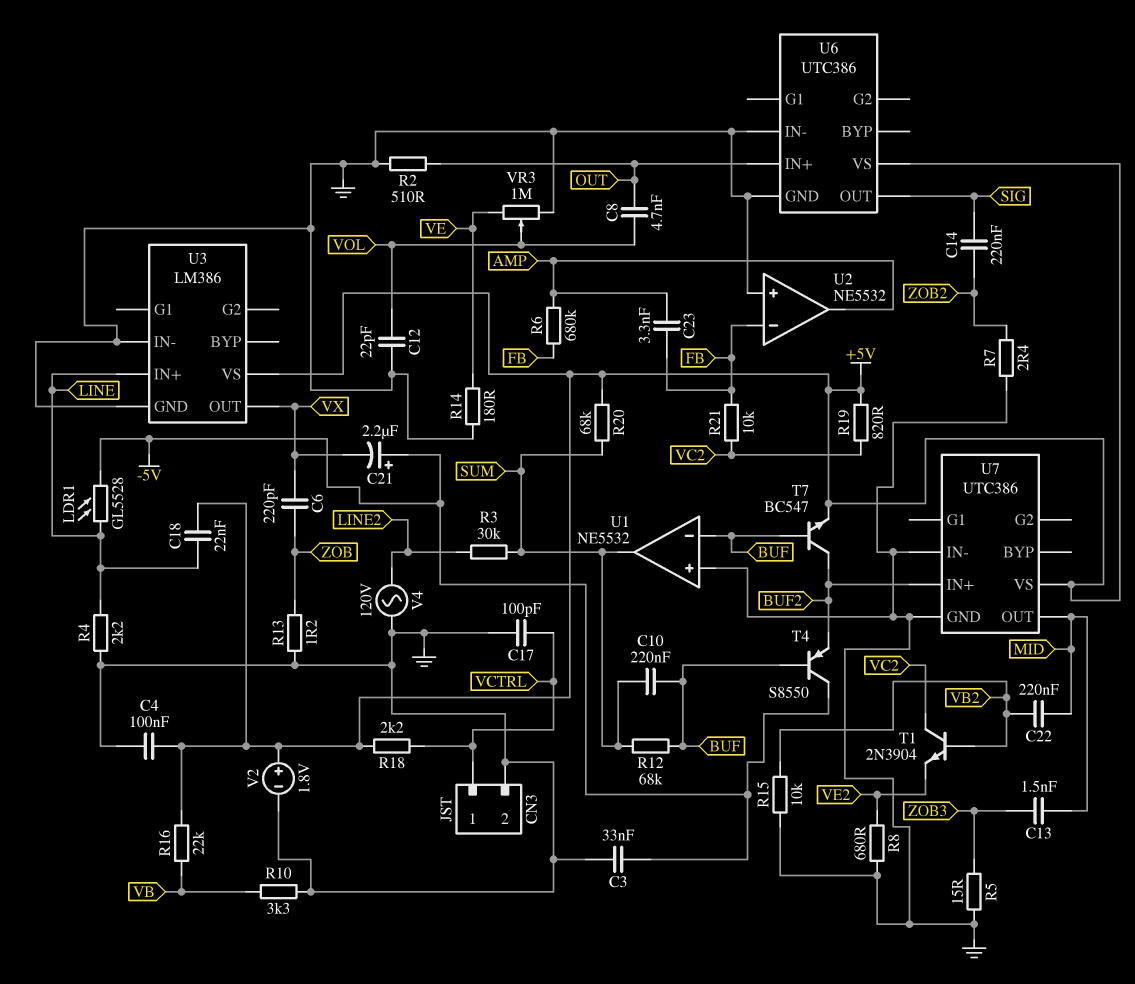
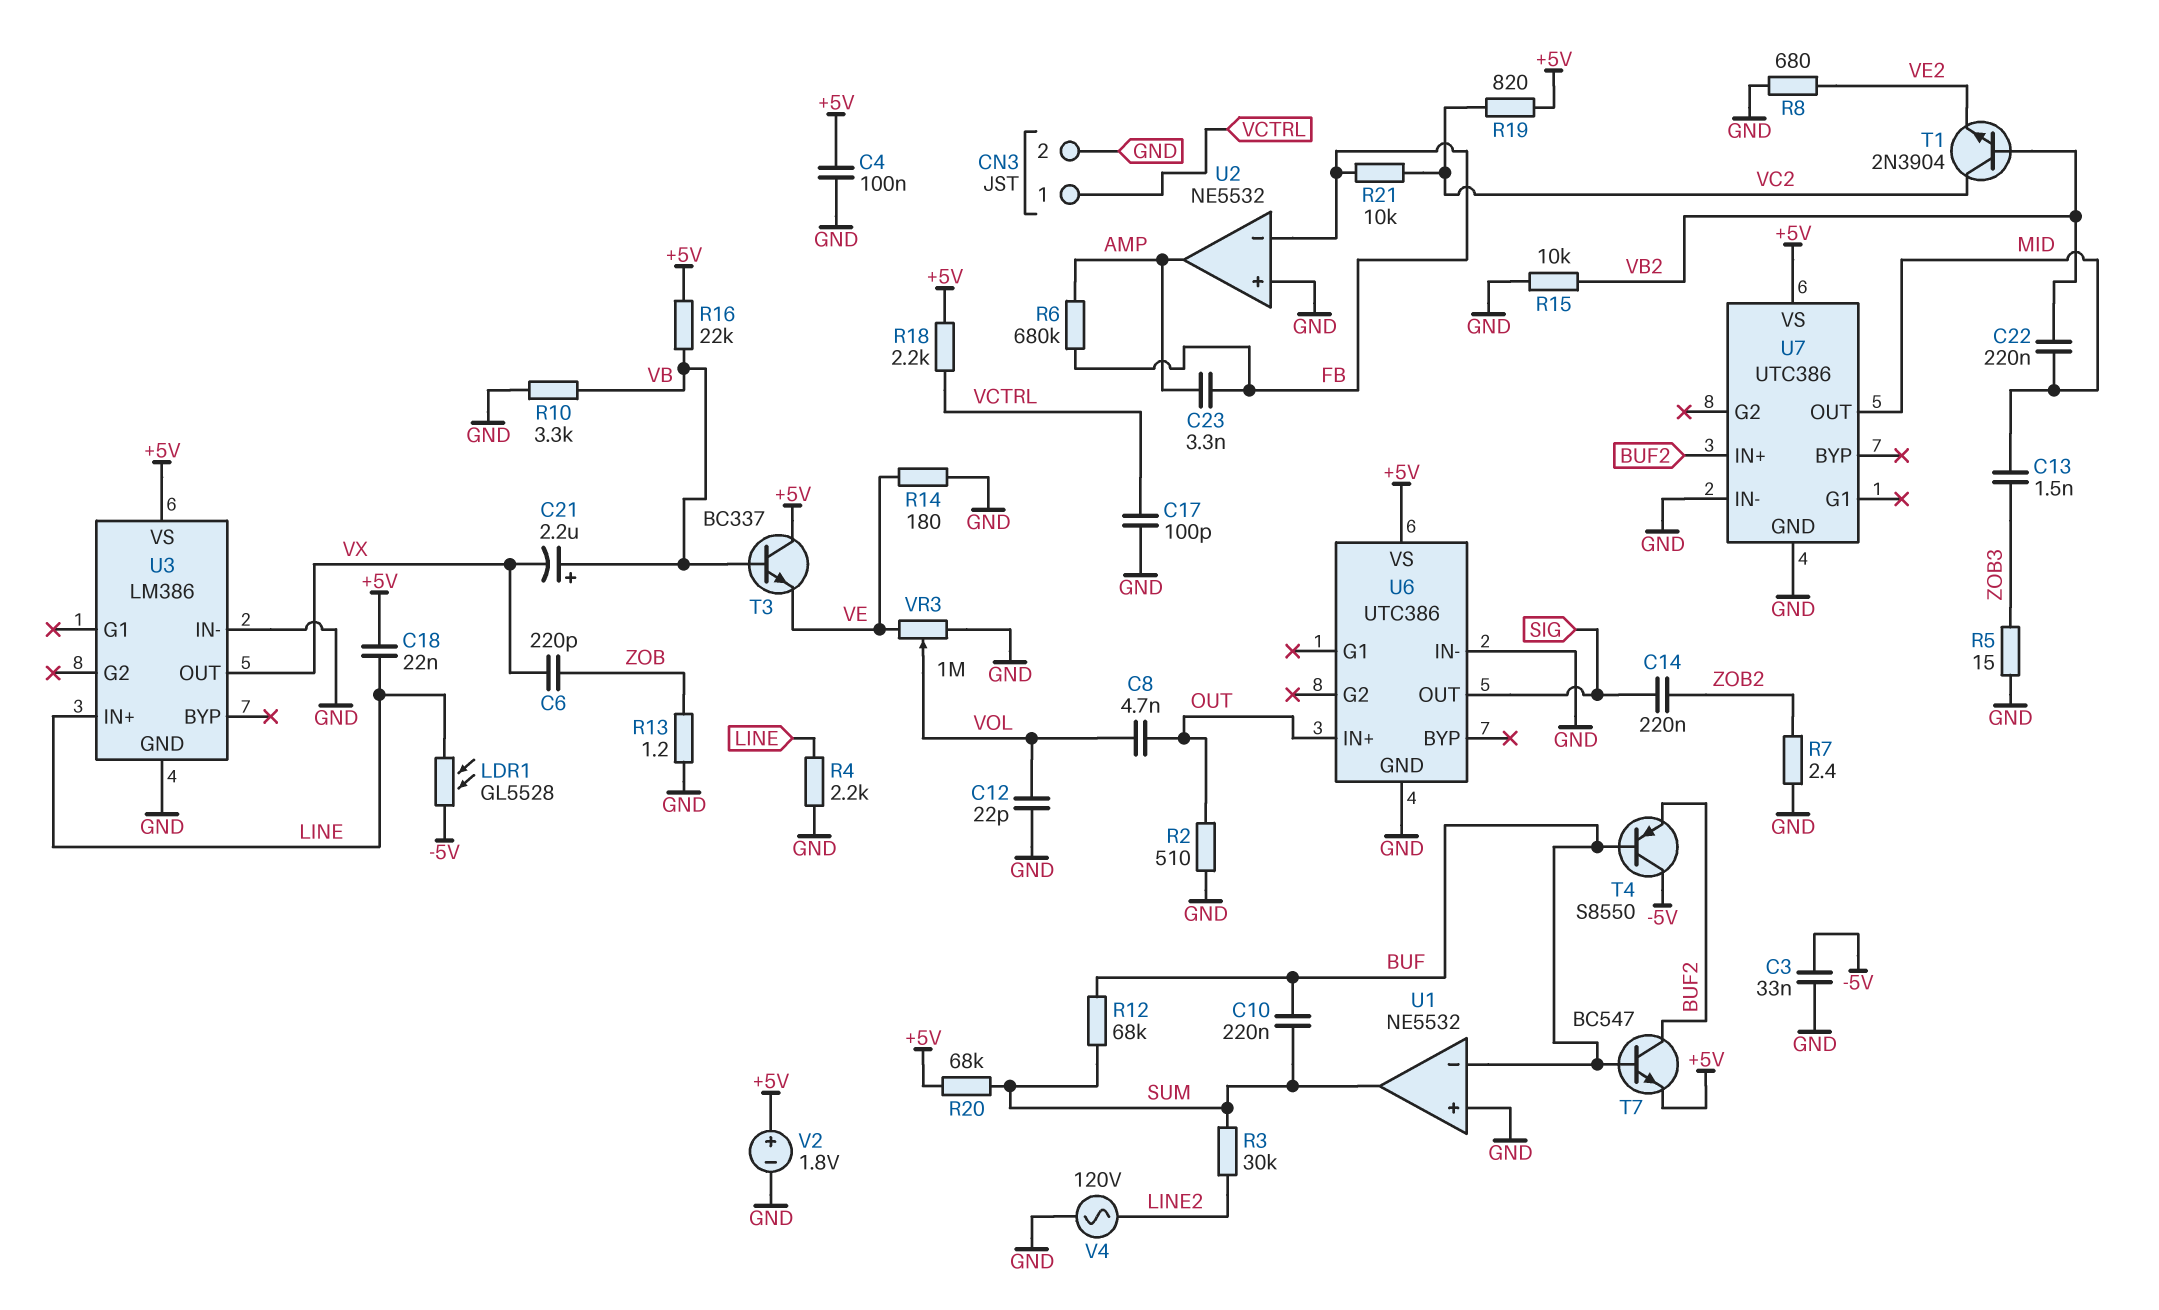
C21: 2.2uF (plus -5V, minus VX) -> 2.2uF (plus VB, minus VX)
T3: none -> NPN BC337 (B VB, C +5V, E VE)

